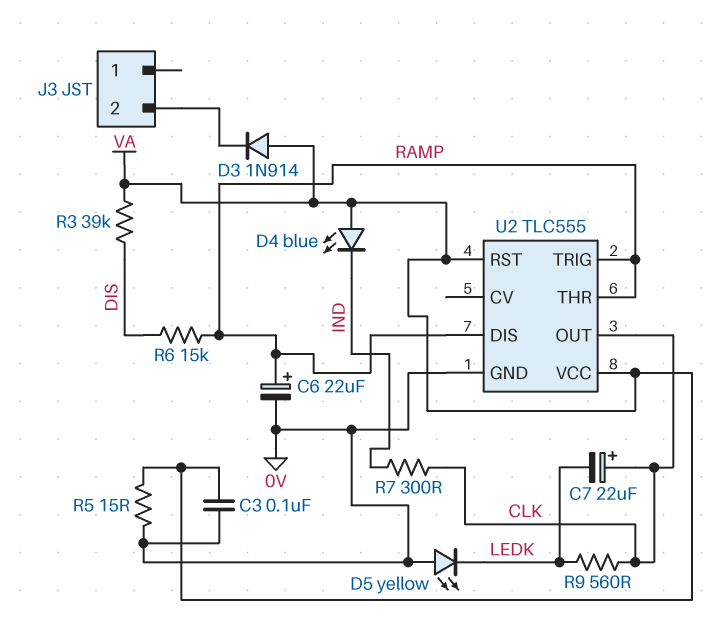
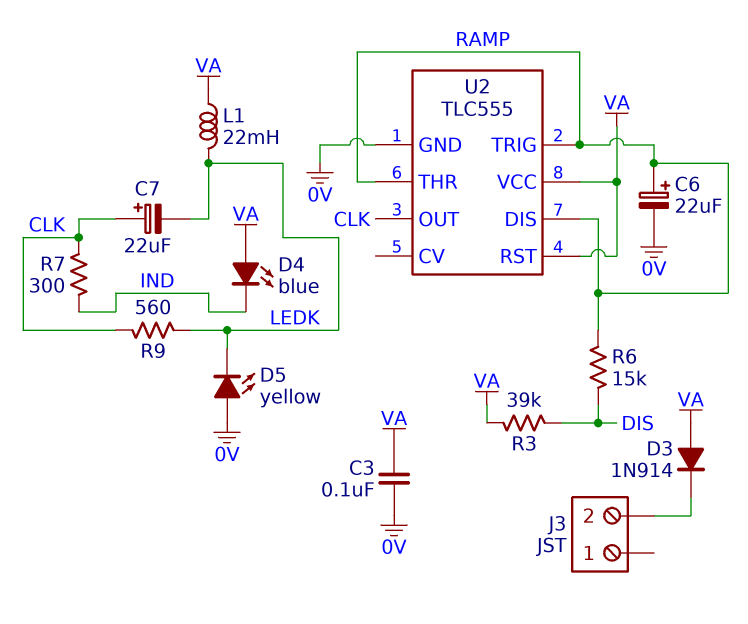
L1: none -> 22mH (LEDK, VA)
R5: 15 (0V, VA) -> none

